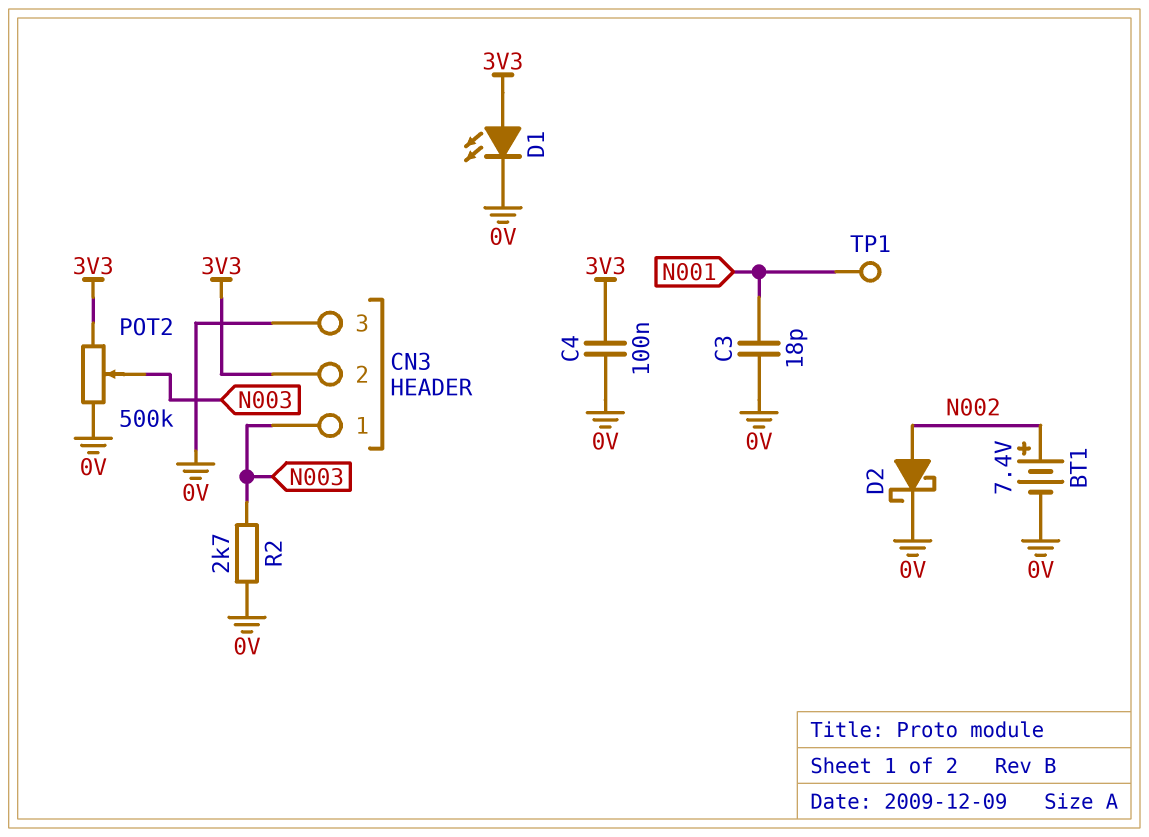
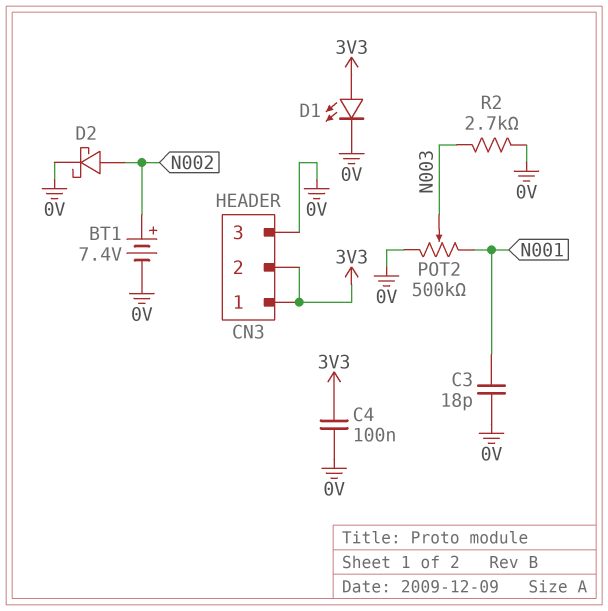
CN3 pin 1: N003 -> 3V3
POT2: 500k (0V, 3V3, wiper N003) -> 500k (0V, N001, wiper N003)
TP1: test point (N001) -> none

